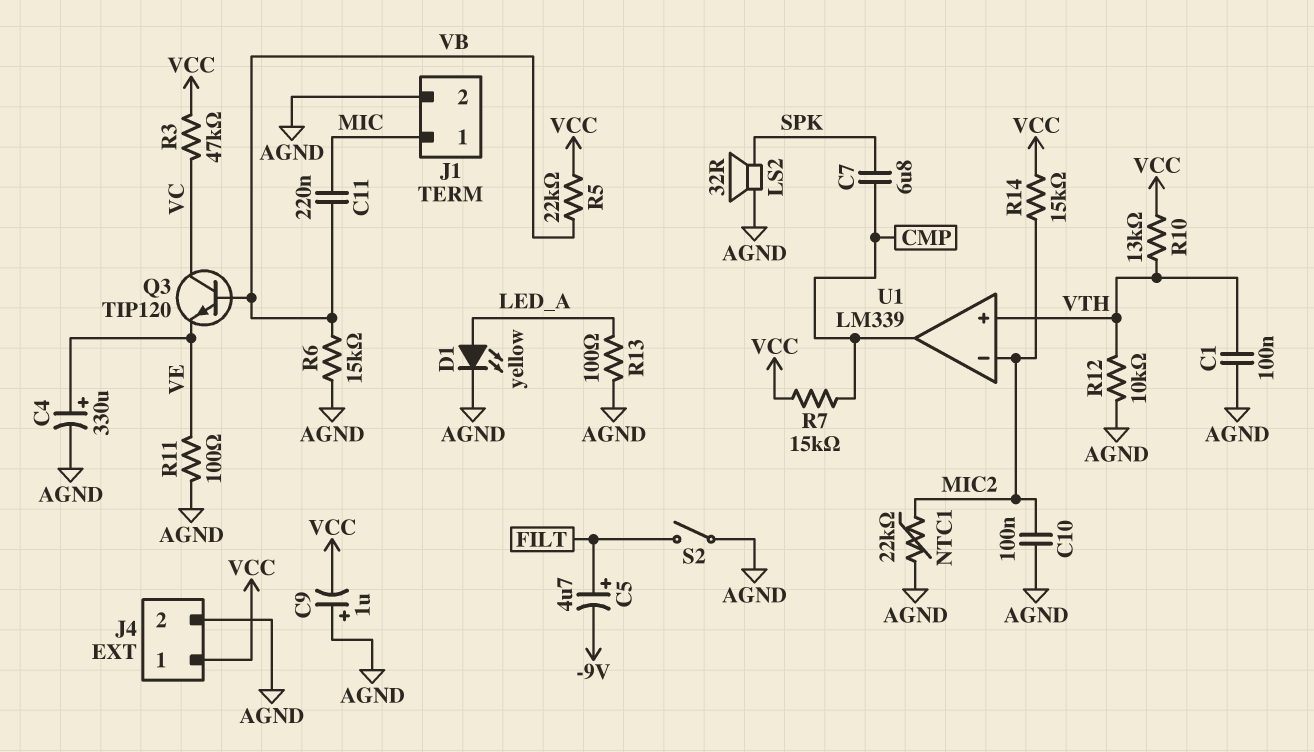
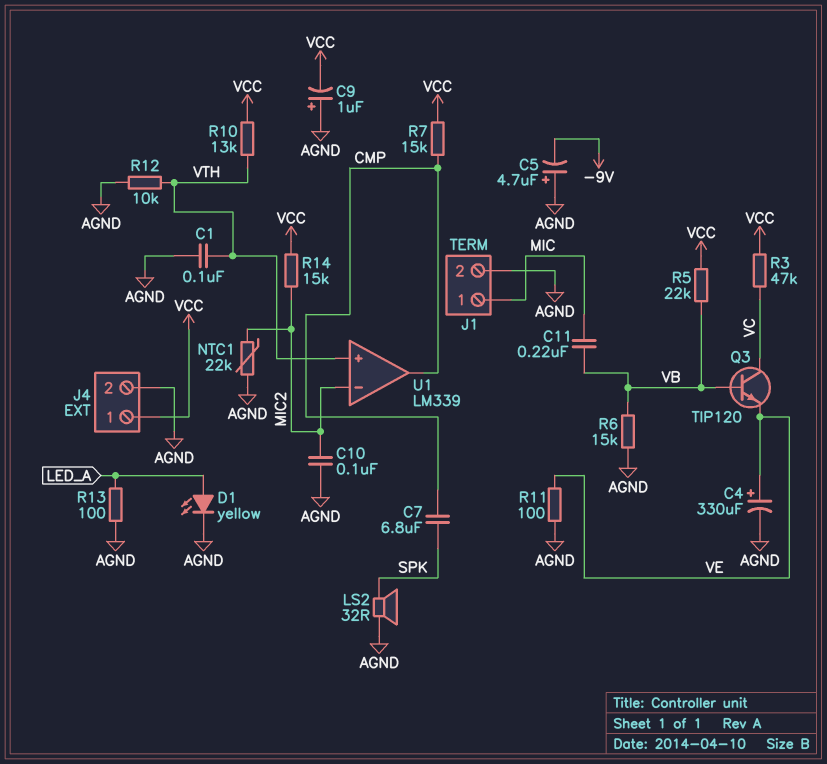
C5: 4.7uF (plus FILT, minus -9V) -> 4.7uF (plus AGND, minus -9V)
S2: switch (AGND, FILT) -> none

